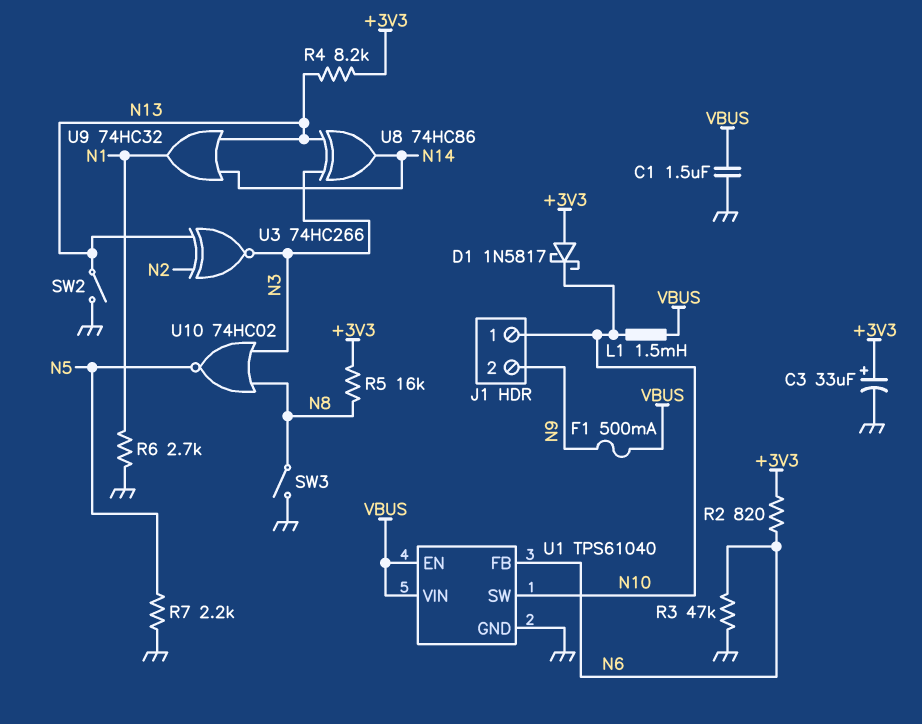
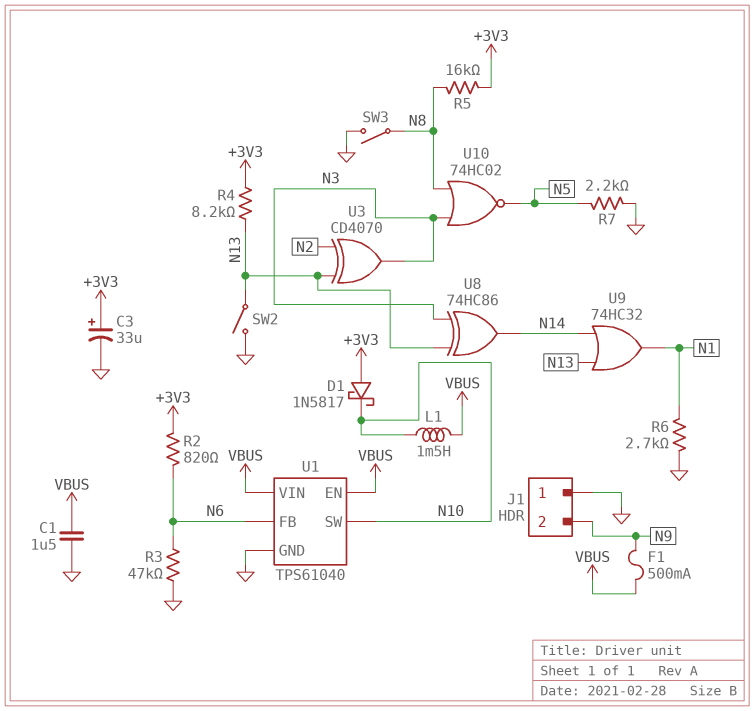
J1 pin 1: N10 -> GND
U3: XNOR 74HC266 (in N2, in N13, out N3) -> XOR CD4070 (in N2, in N13, out N3)

